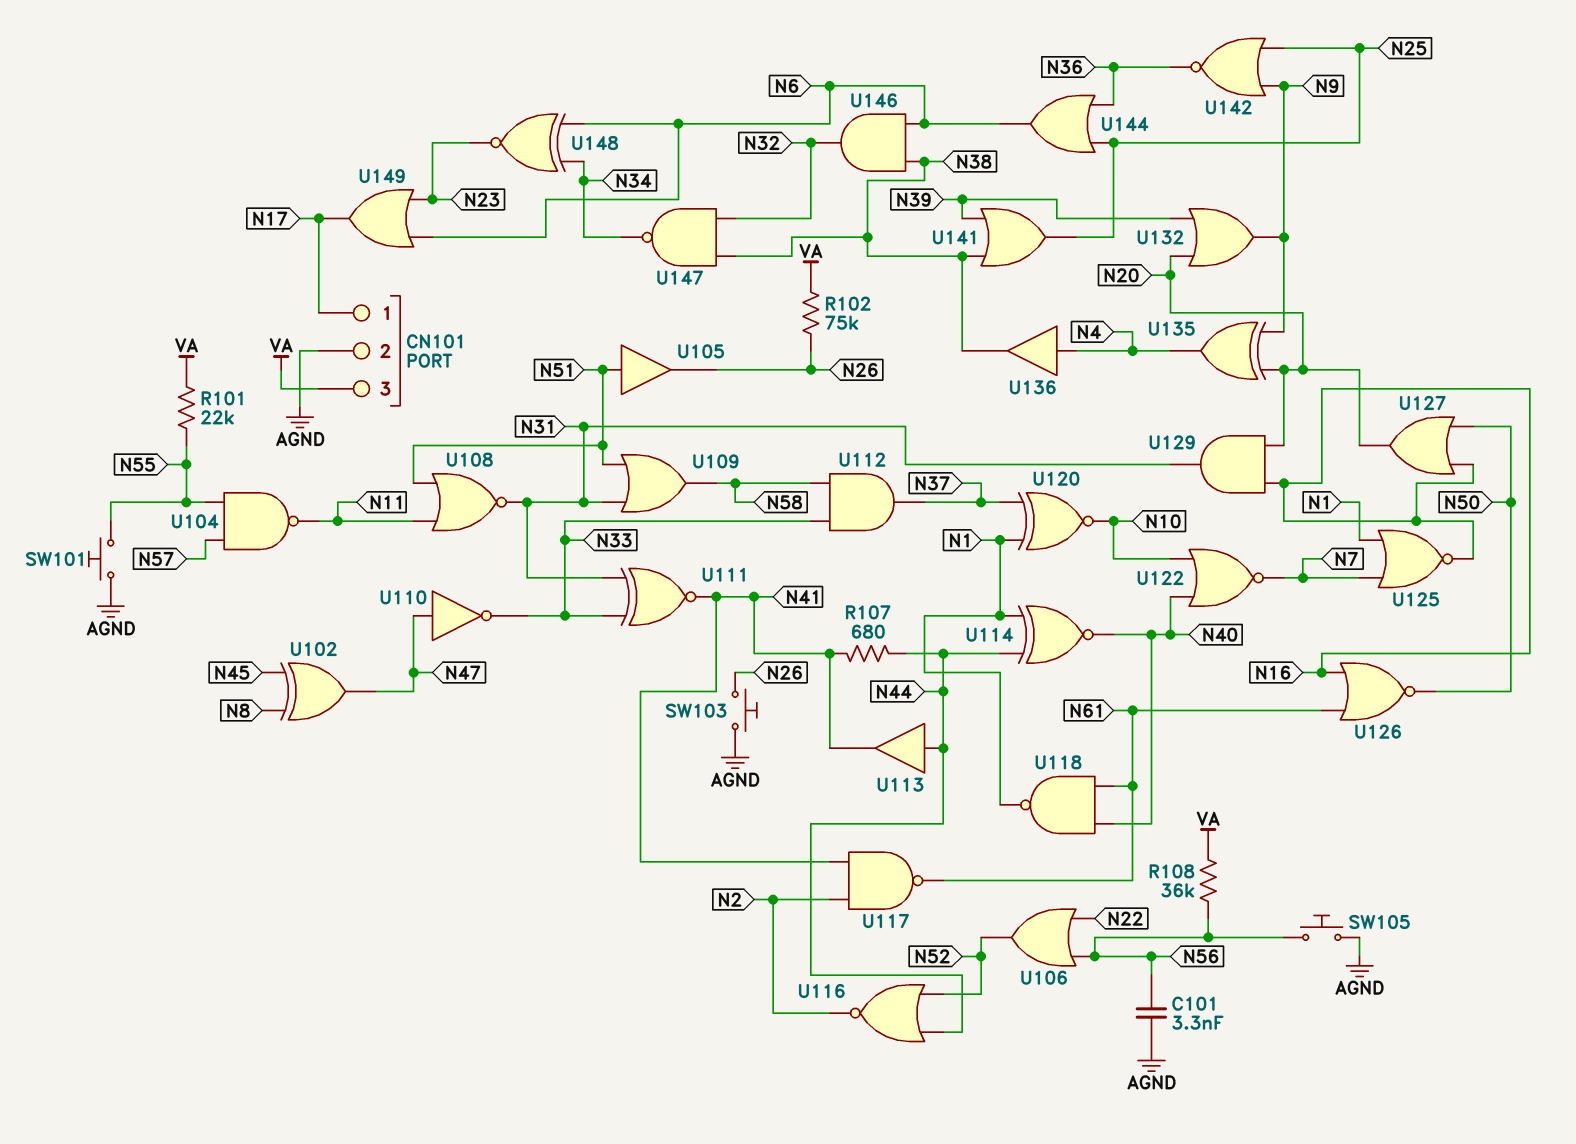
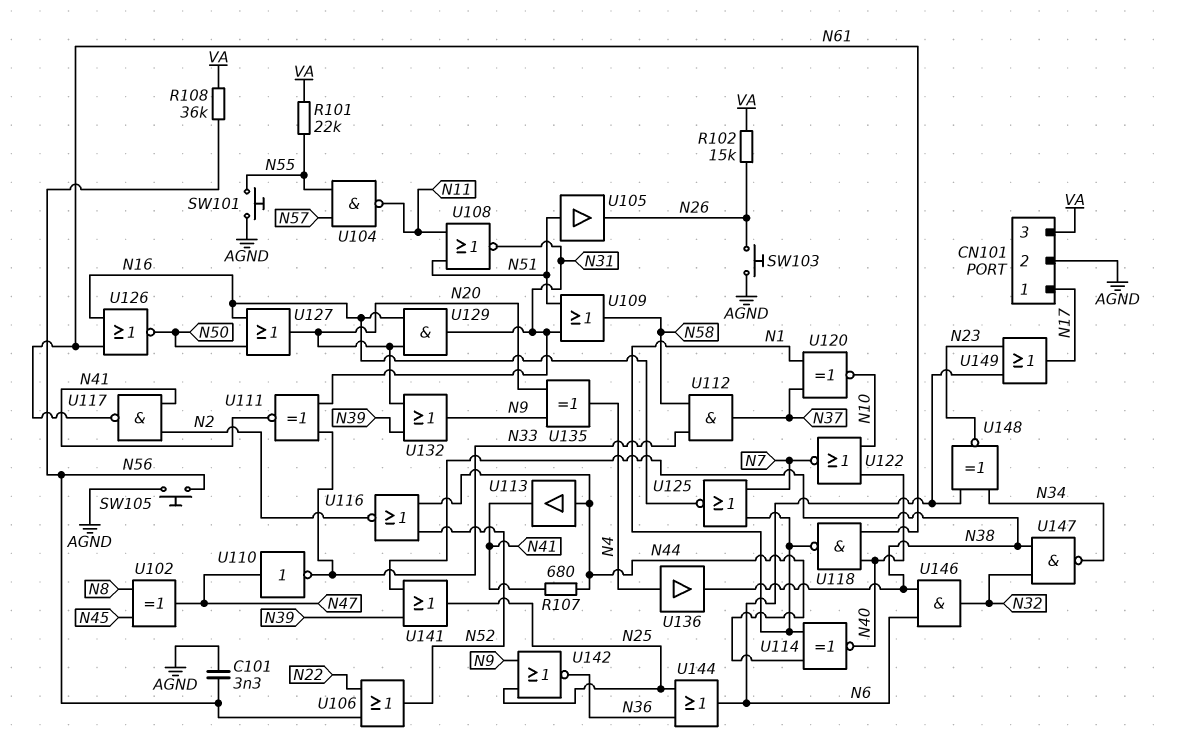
R102: 75k (N26, VA) -> 15k (N26, VA)

